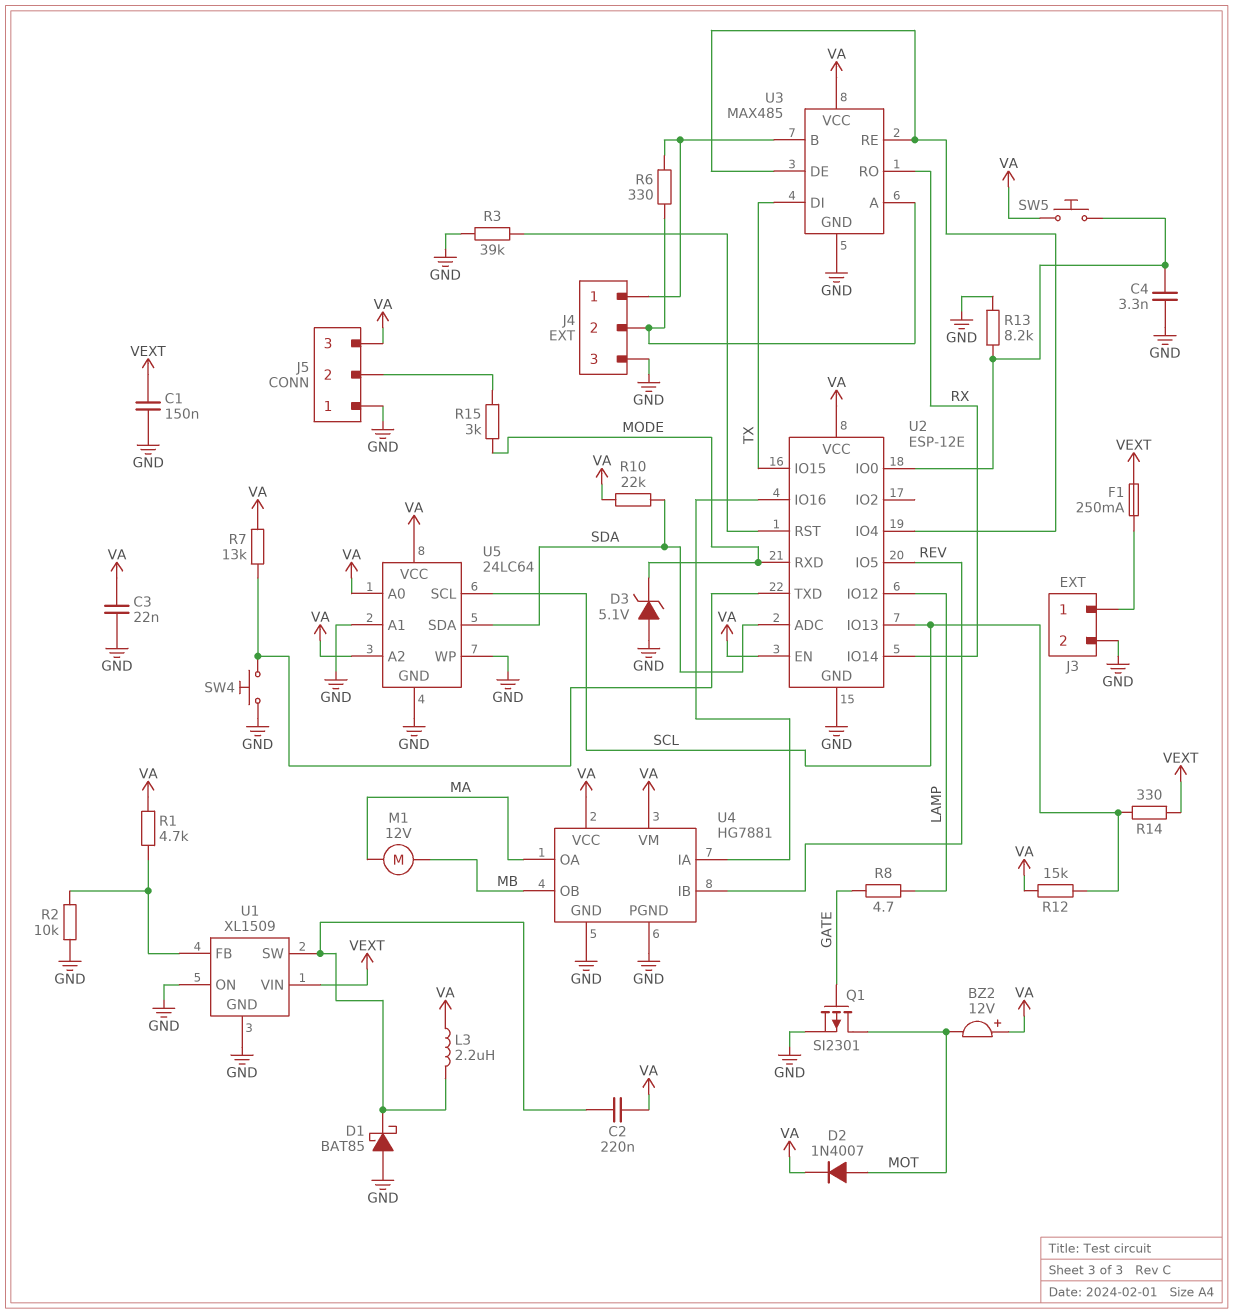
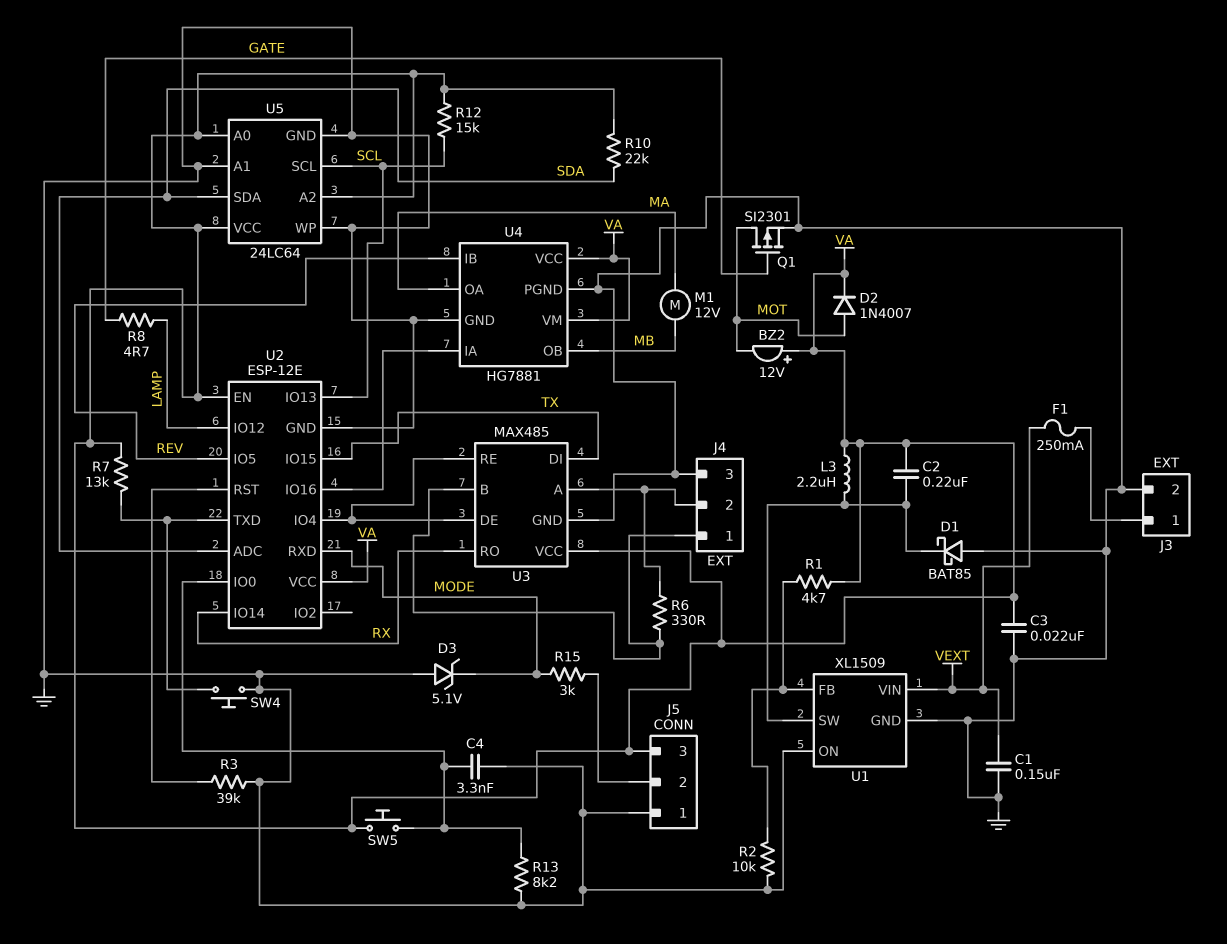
R14: 330 (SCL, VEXT) -> none

